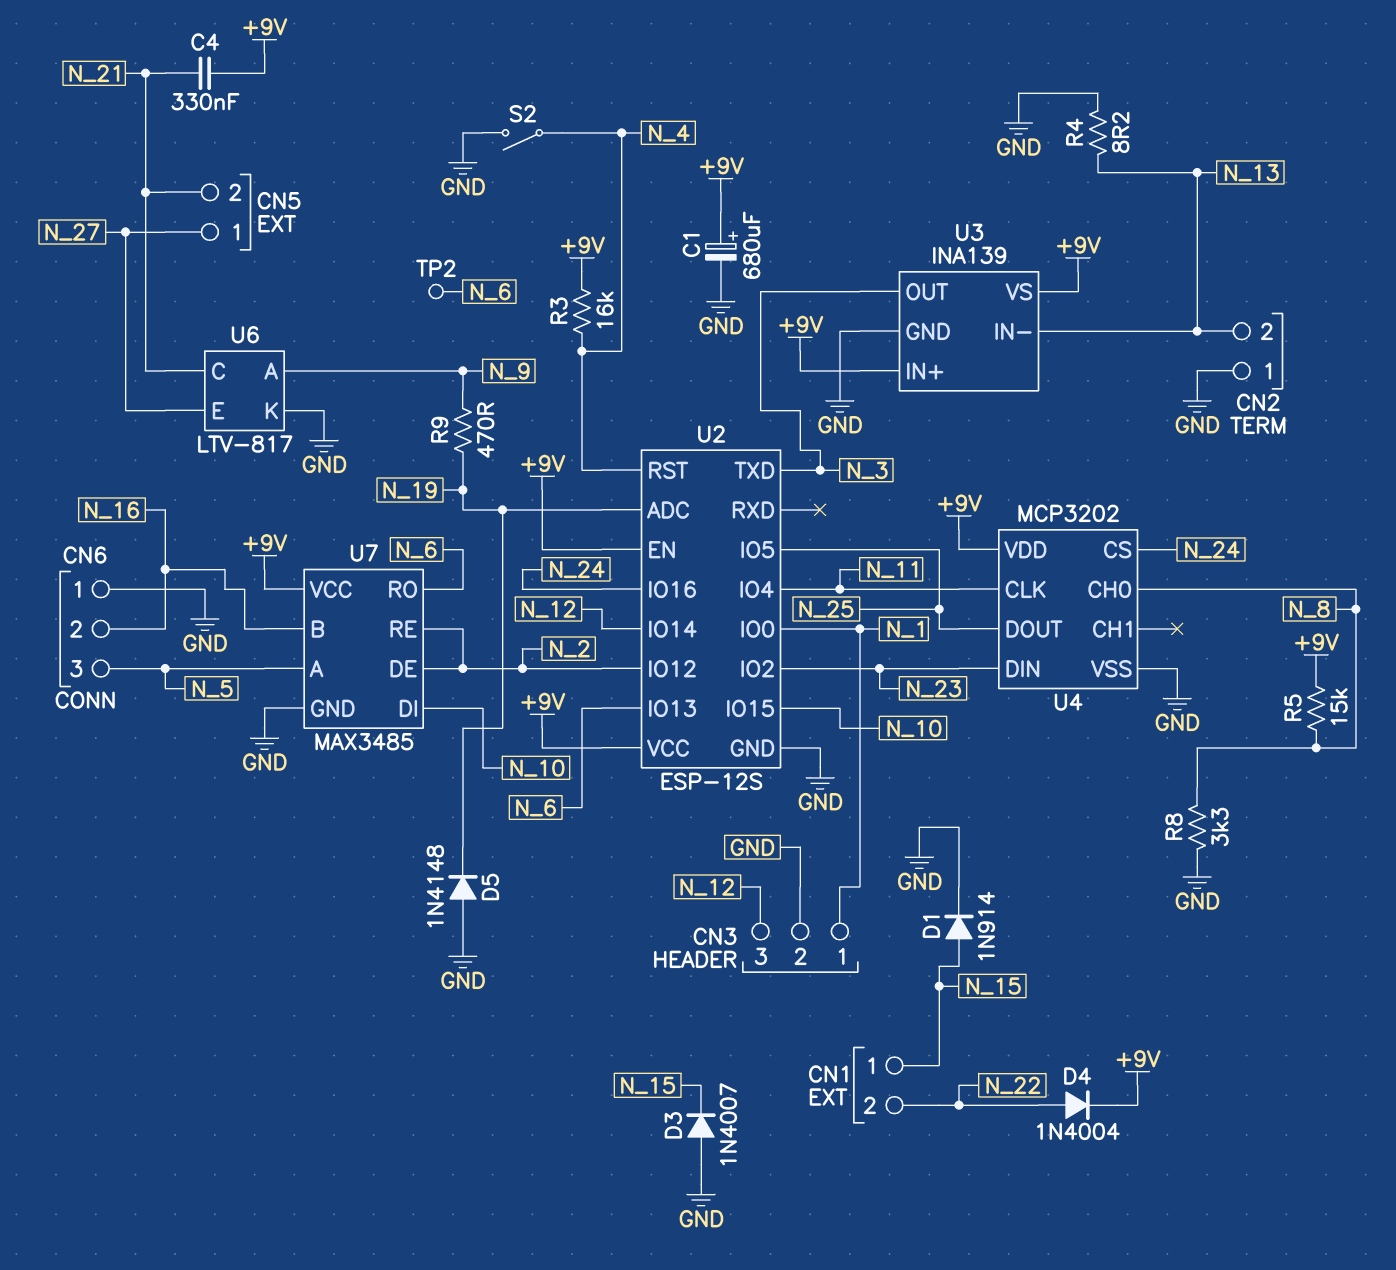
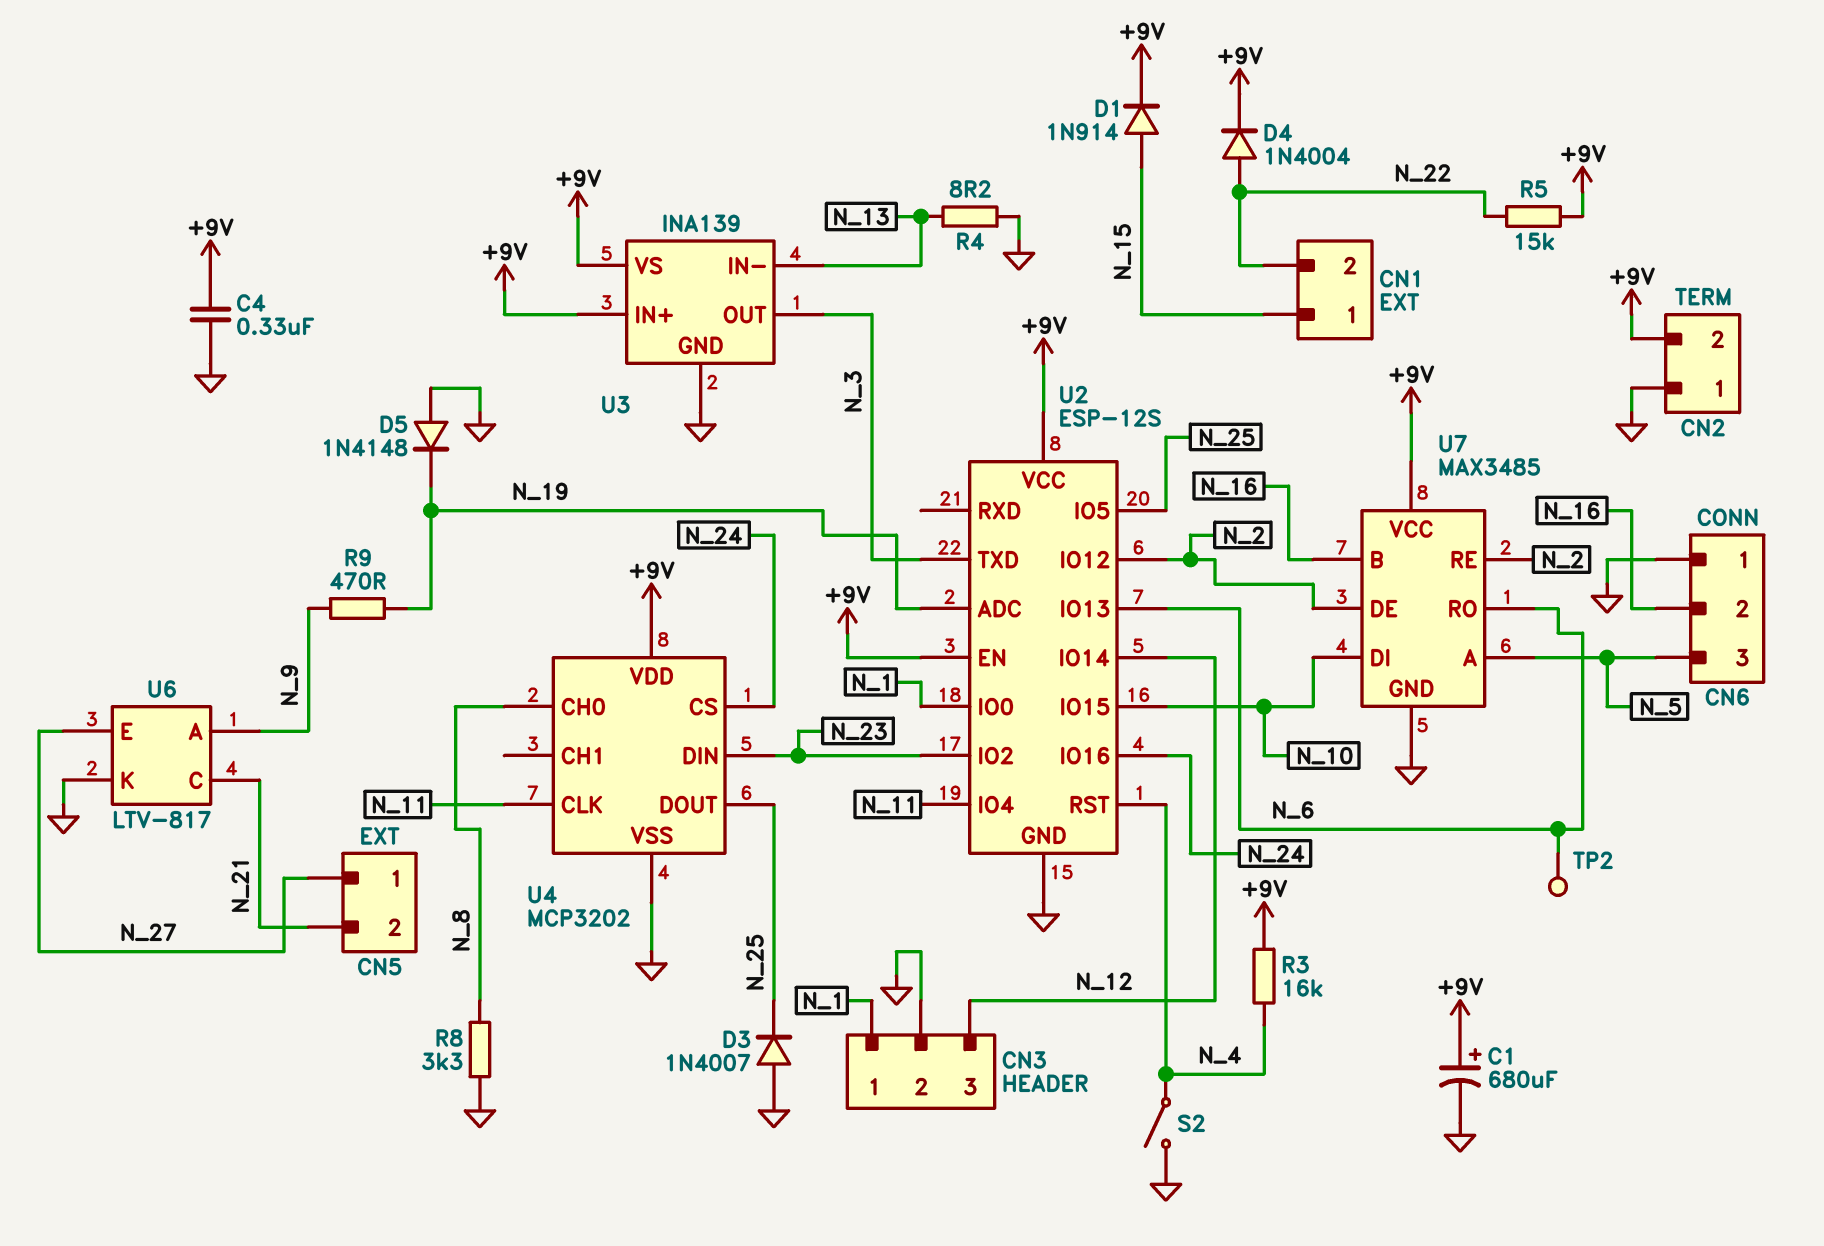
C4: 330nF (+9V, N_21) -> 330nF (+9V, GND)
CN2 pin 2: N_13 -> +9V
D1: diode 1N914 (A N_15, K GND) -> diode 1N914 (A N_15, K +9V)
D3: diode 1N4007 (A GND, K N_15) -> diode 1N4007 (A GND, K N_25)
R5: 15k (+9V, N_8) -> 15k (+9V, N_22)

